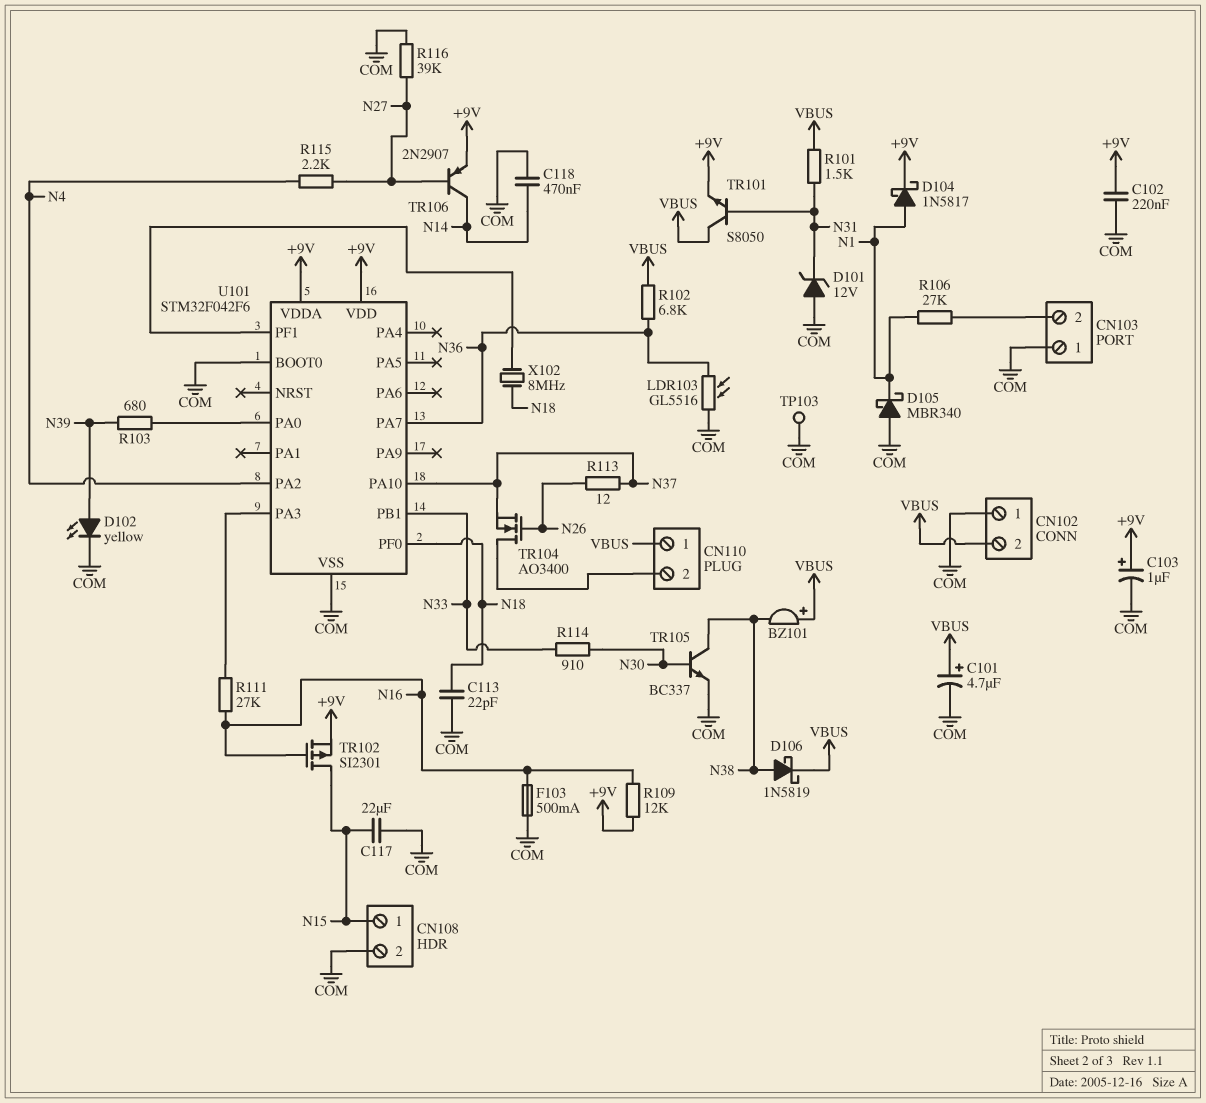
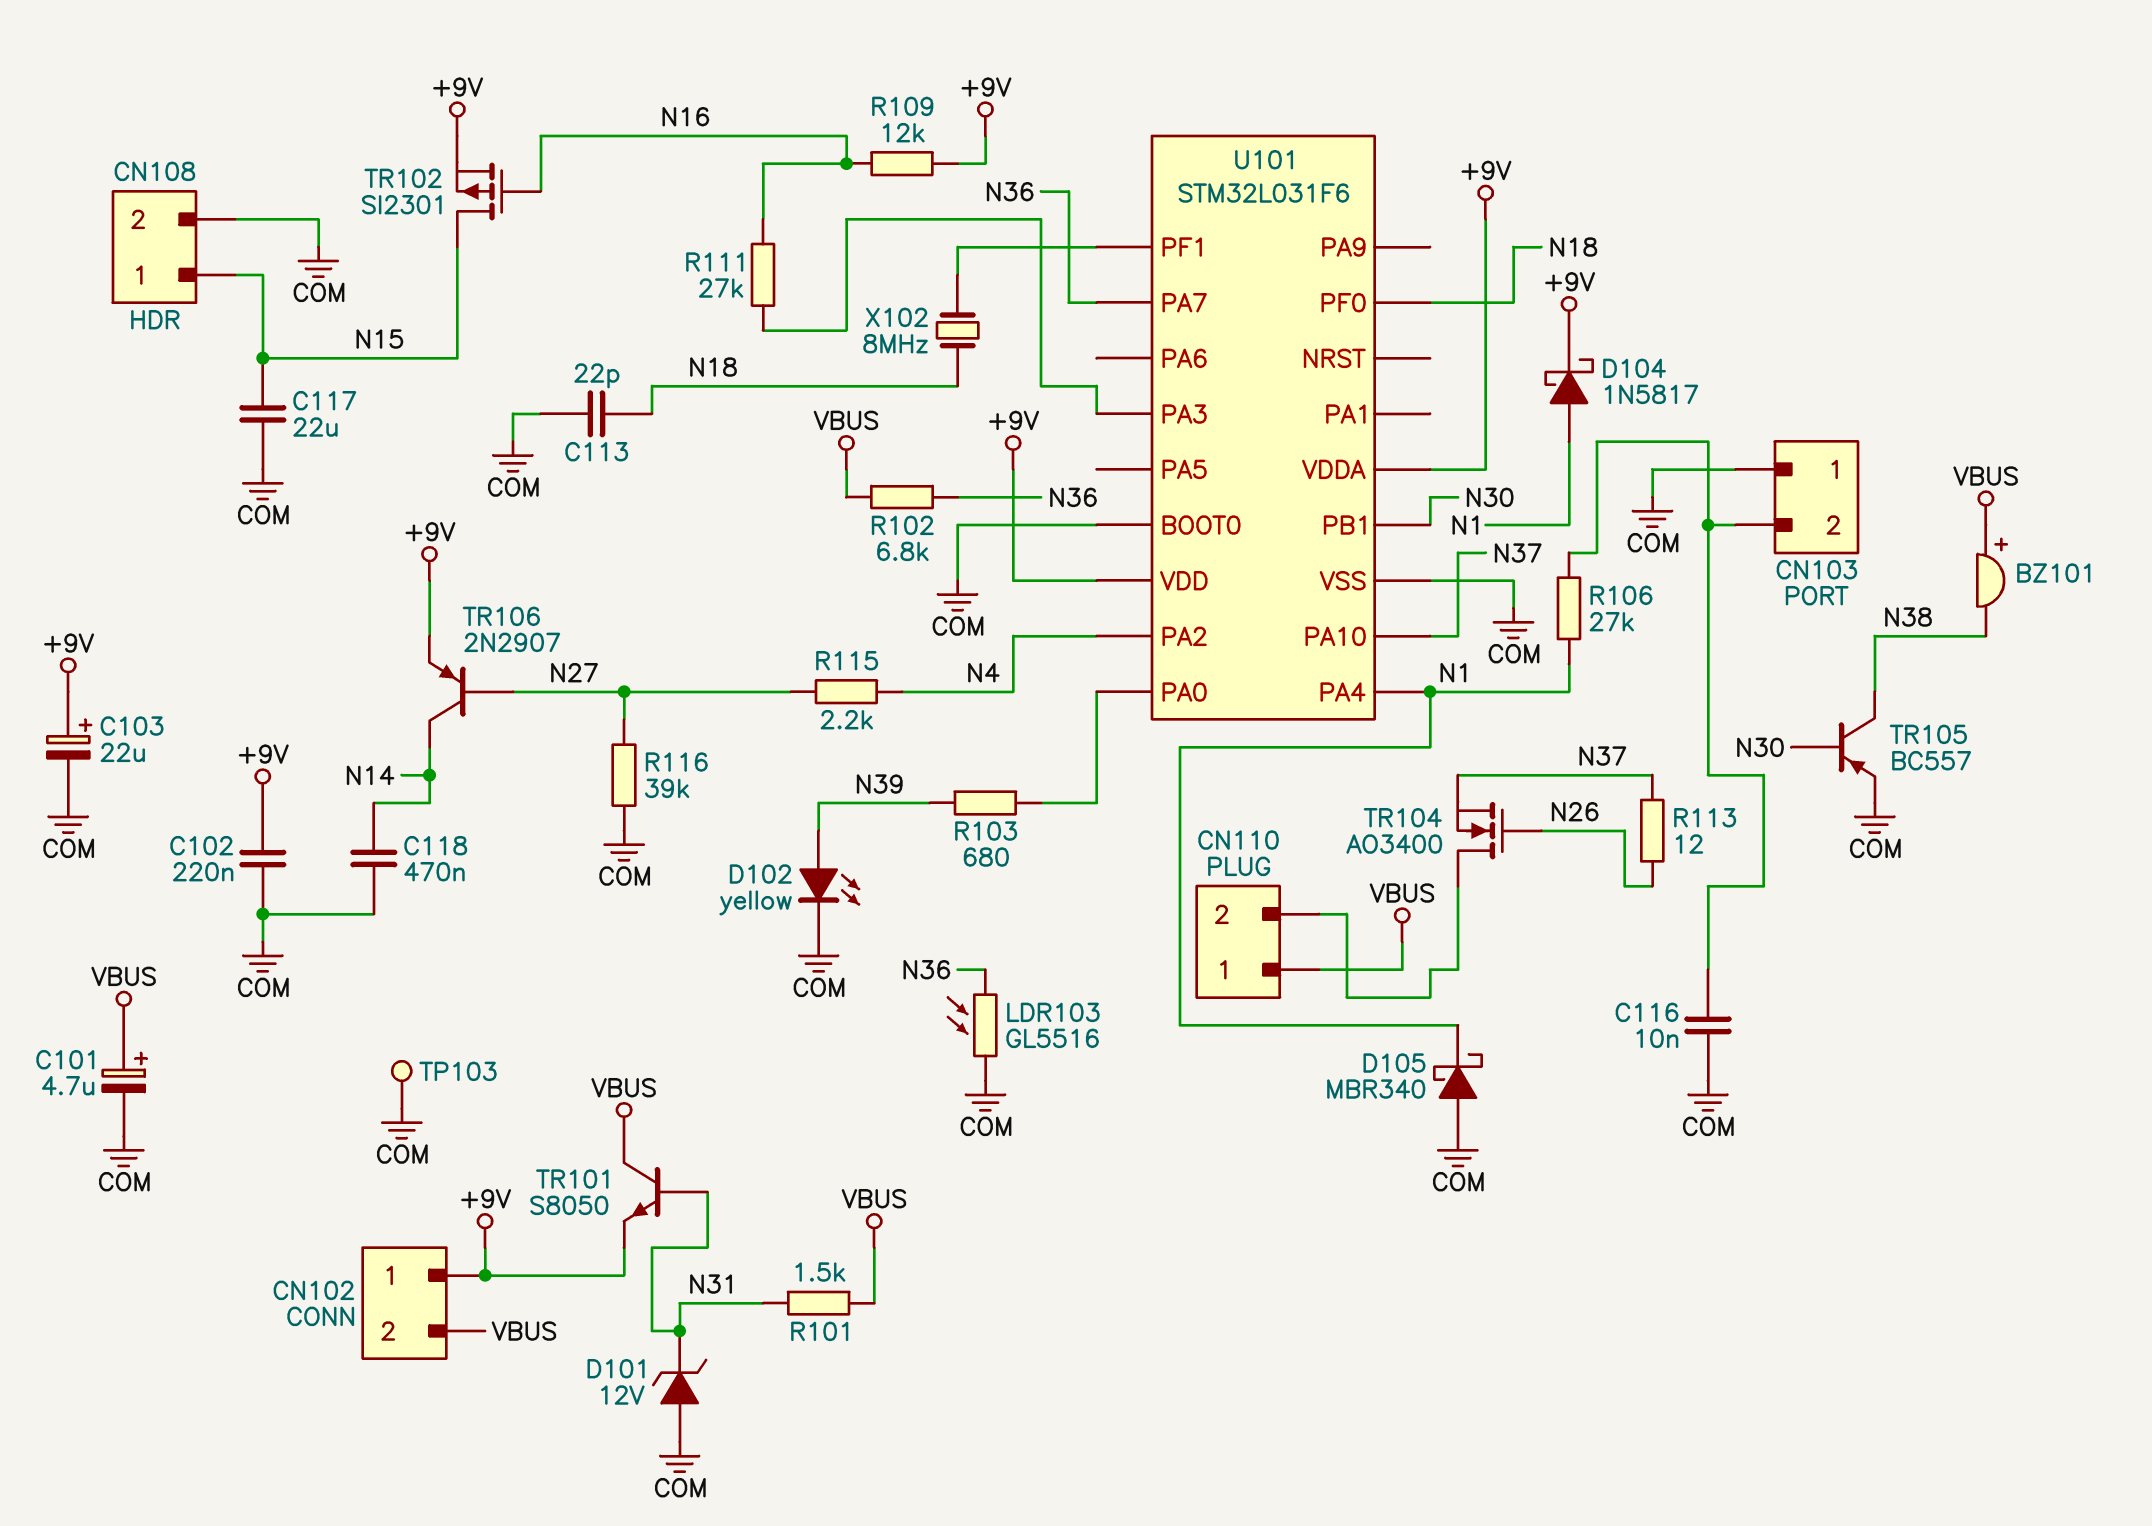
C103: 1uF (plus +9V, minus COM) -> 22uF (plus +9V, minus COM)
C116: none -> 10nF (CN103/2, COM)
CN102 pin 1: COM -> +9V
D106: schottky 1N5819 (A N38, K VBUS) -> none
F103: 500mA (COM, N16) -> none
R114: 910 (N30, N33) -> none
TR105: NPN BC337 (B N30, C N38, E COM) -> PNP BC557 (B N30, C N38, E COM)
U101: STM32F042F6 -> STM32L031F6
U101 pin PA4: none -> N1
U101 pin PB1: N33 -> N30

